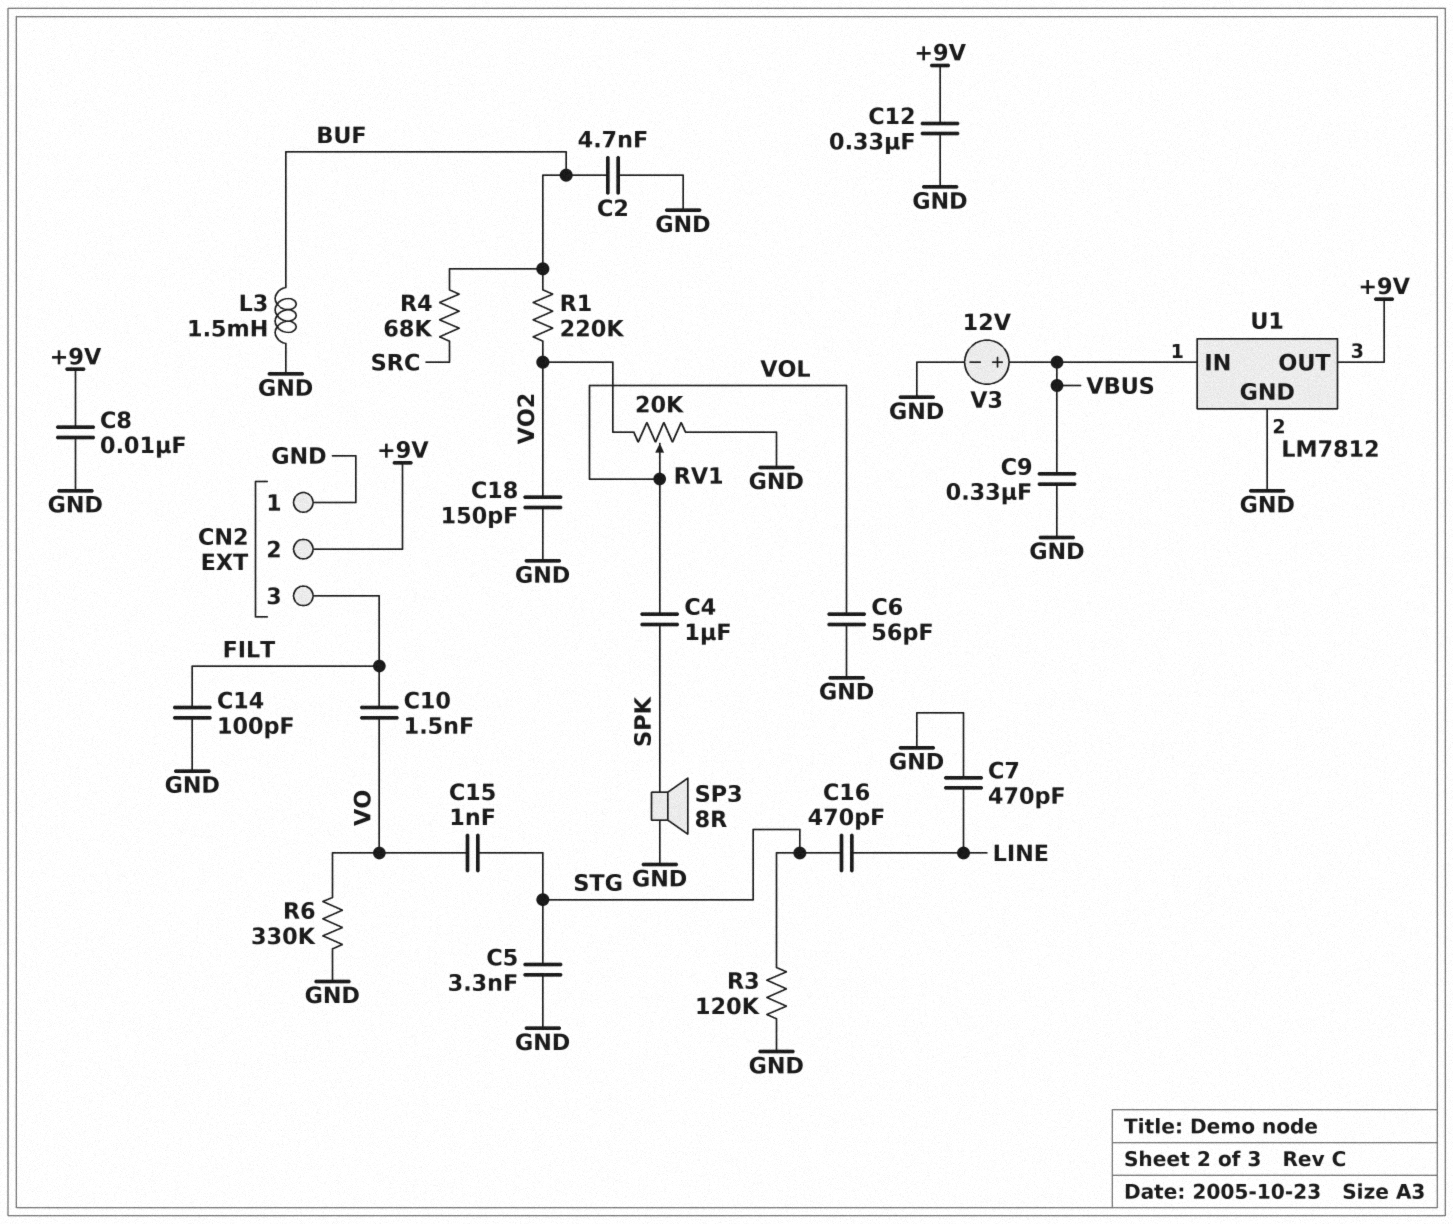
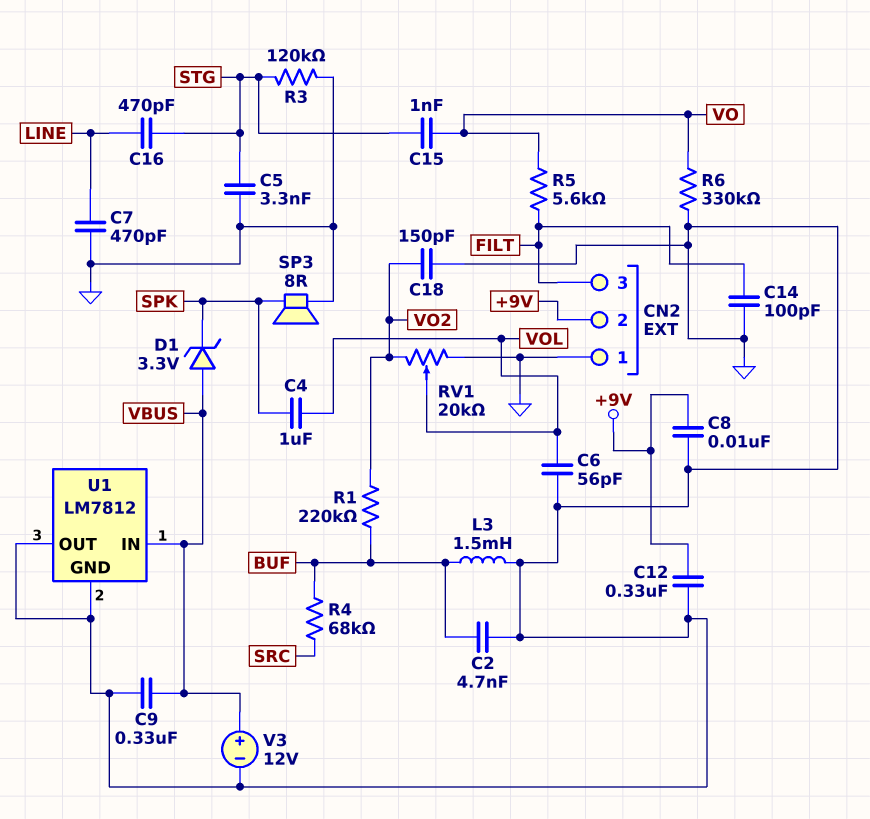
C10: 1.5nF (FILT, VO) -> none
D1: none -> zener 3.3V (A VBUS, K SPK)
R5: none -> 5.6k (FILT, VO)
U1 pin OUT: +9V -> GND

